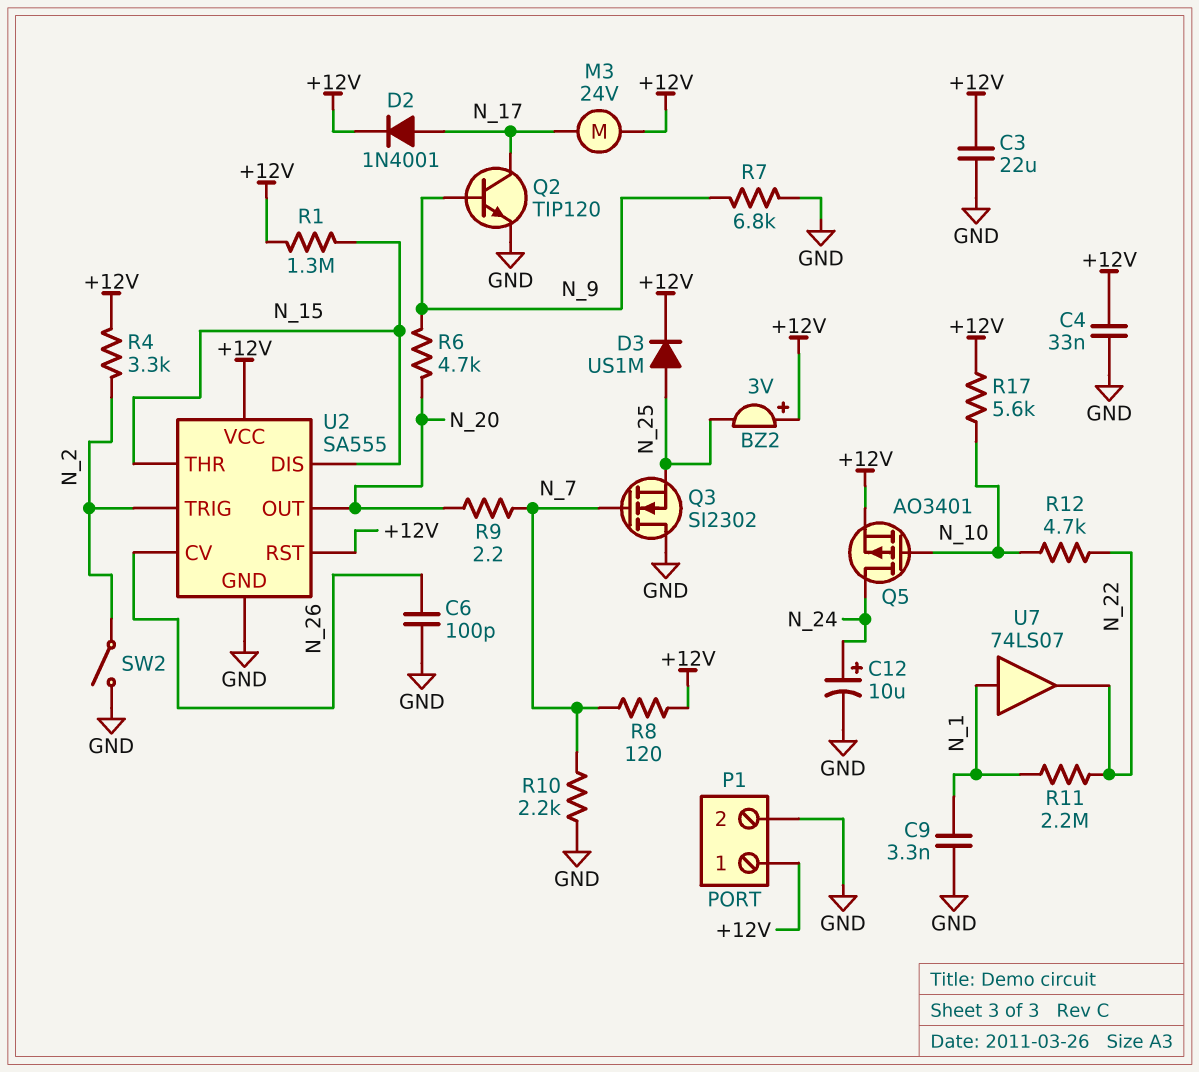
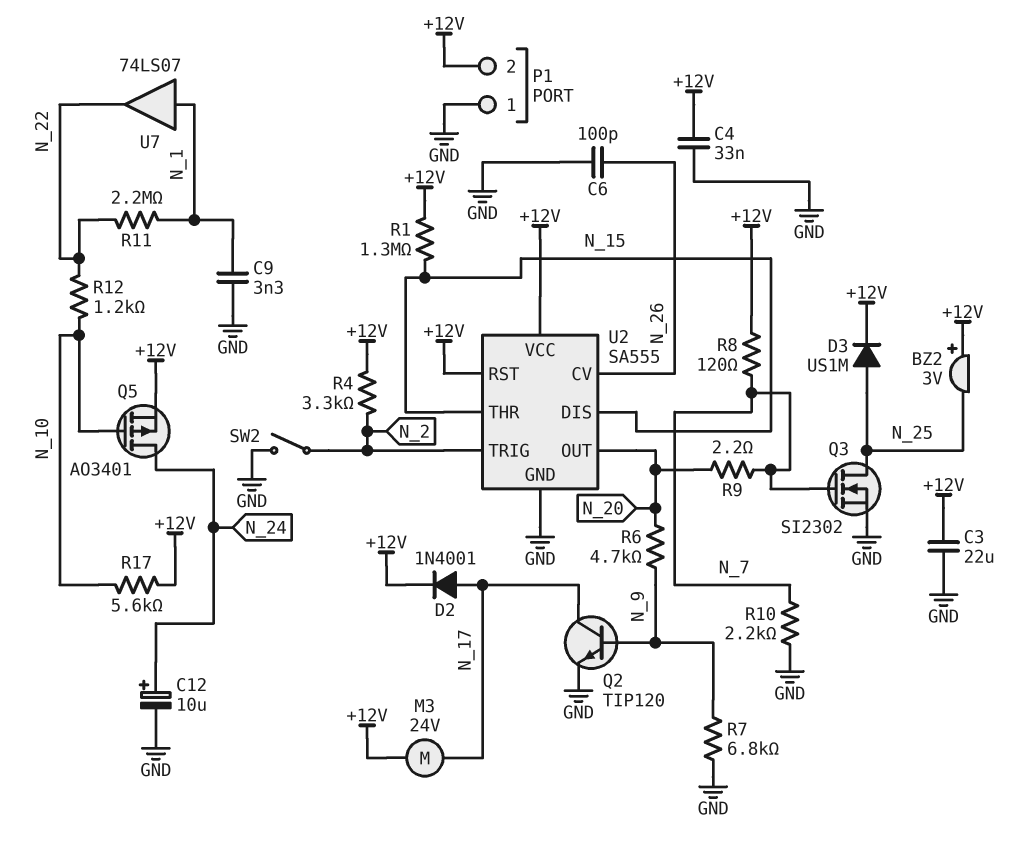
P1 pin 1: +12V -> GND
P1 pin 2: GND -> +12V
Q3: NMOS SI2302 (G N_7, D GND, S N_25) -> NMOS SI2302 (G N_7, D N_25, S GND)
R12: 4.7k (N_10, N_22) -> 1.2k (N_10, N_22)

